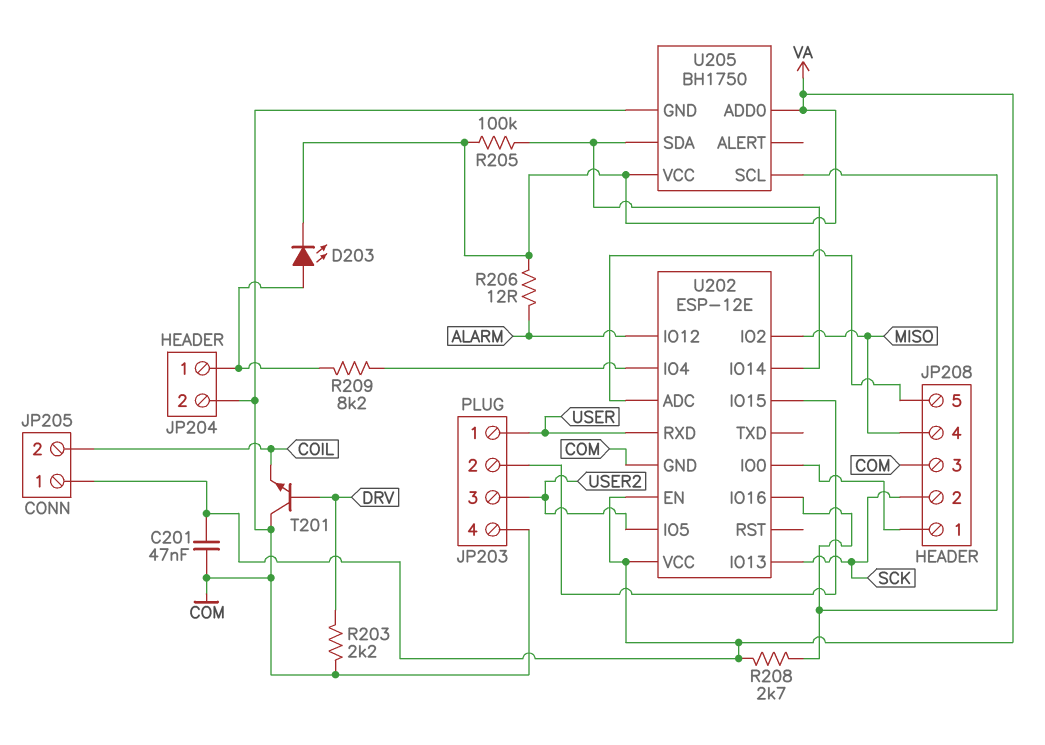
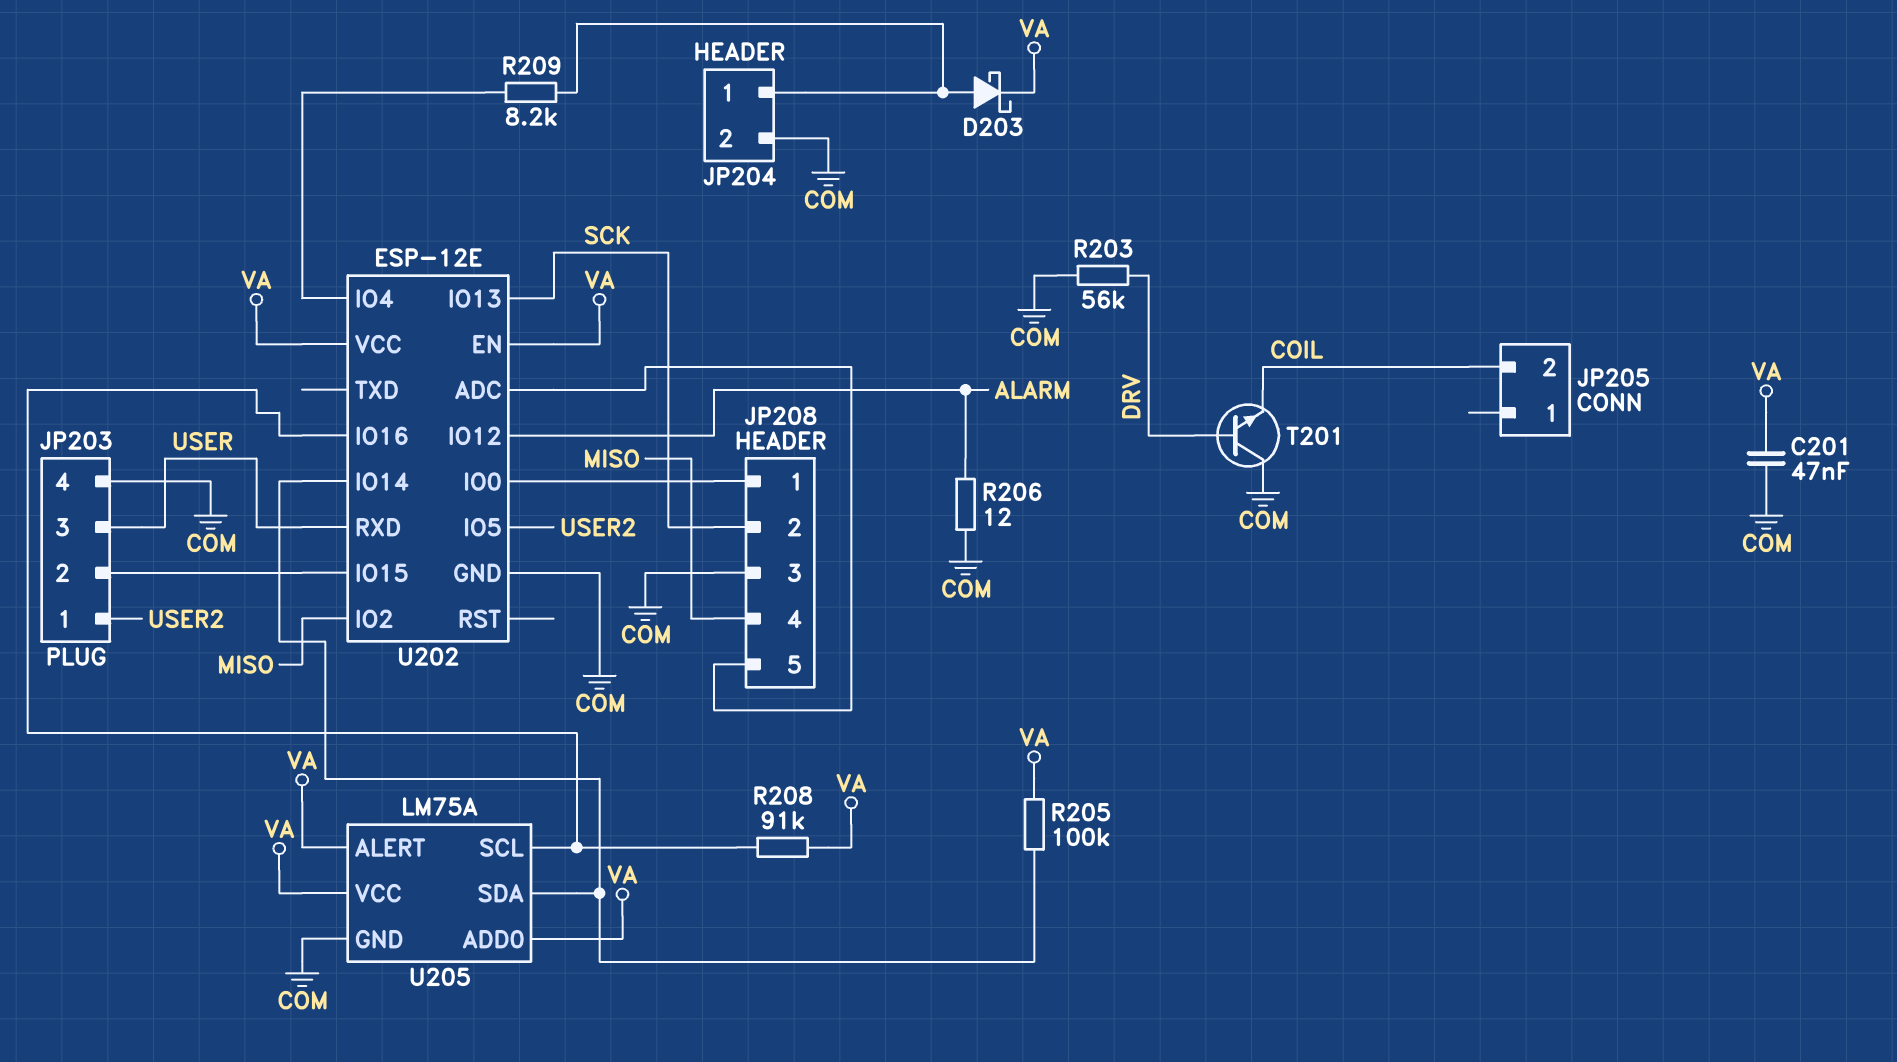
D203: LED (A JP204/1, K VA) -> schottky (A JP204/1, K VA)
JP203 pin 1: USER -> USER2
JP203 pin 3: USER2 -> USER
JP205 pin 1: VA -> none
R203: 2.2k (COM, DRV) -> 56k (COM, DRV)
R206: 12 (ALARM, VA) -> 12 (ALARM, COM)
R208: 2.7k (U202/IO16, VA) -> 91k (U202/IO16, VA)
U205: BH1750 -> LM75A
U205 pin ALERT: none -> VA

